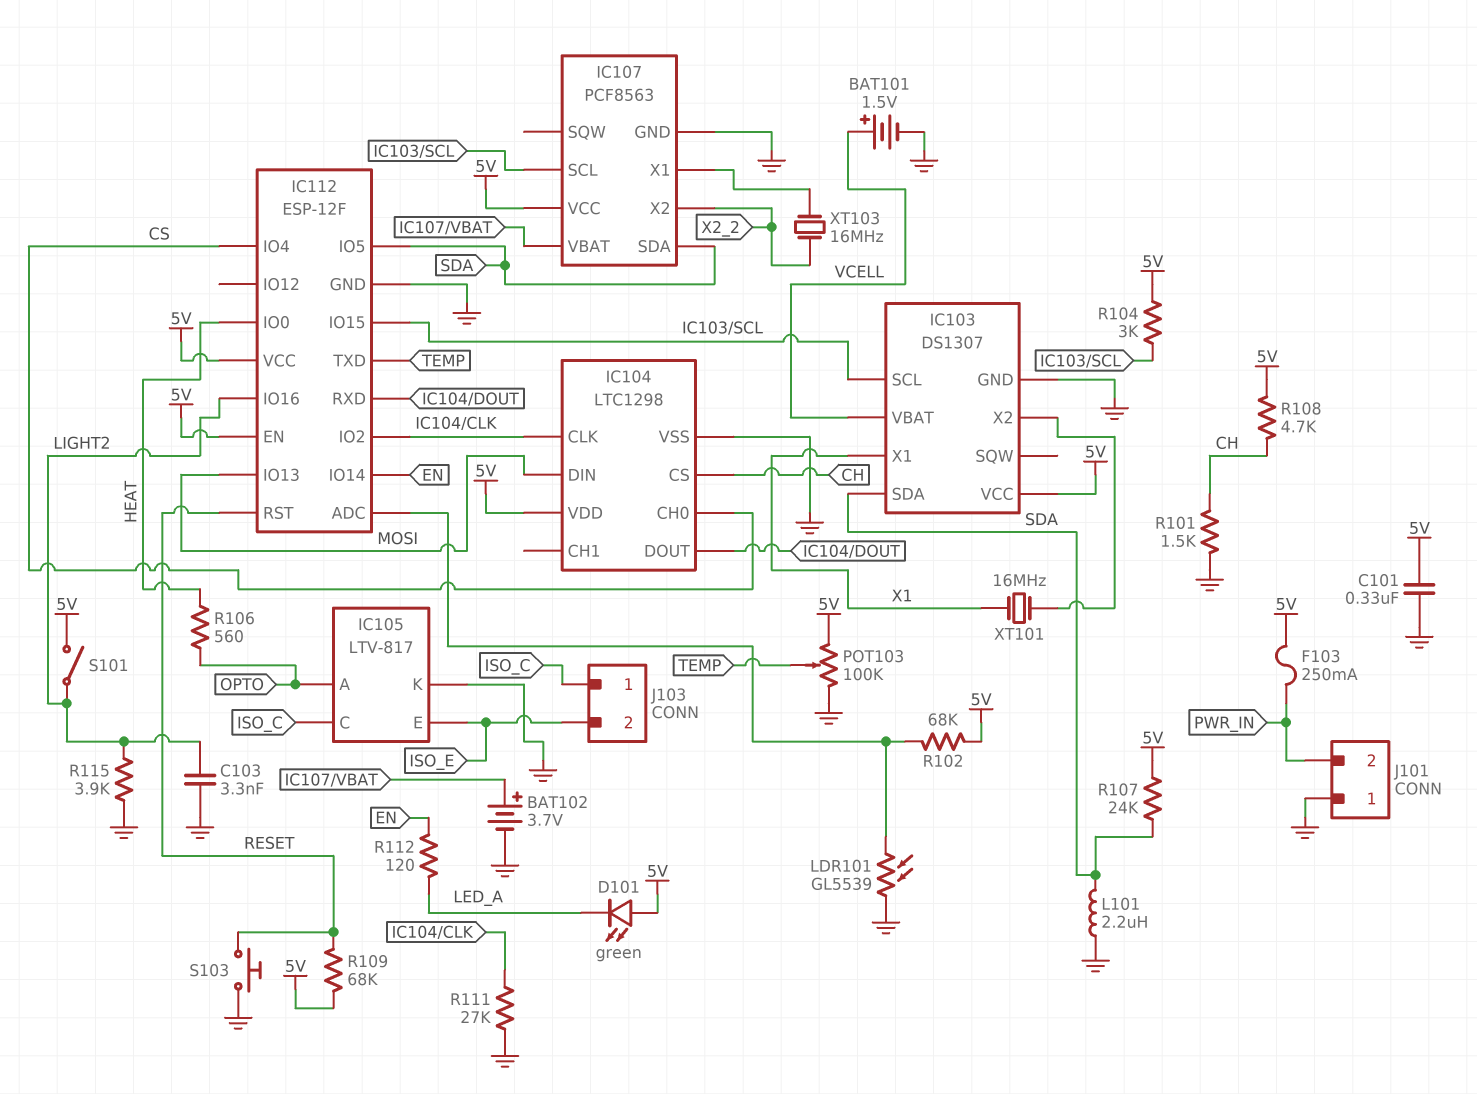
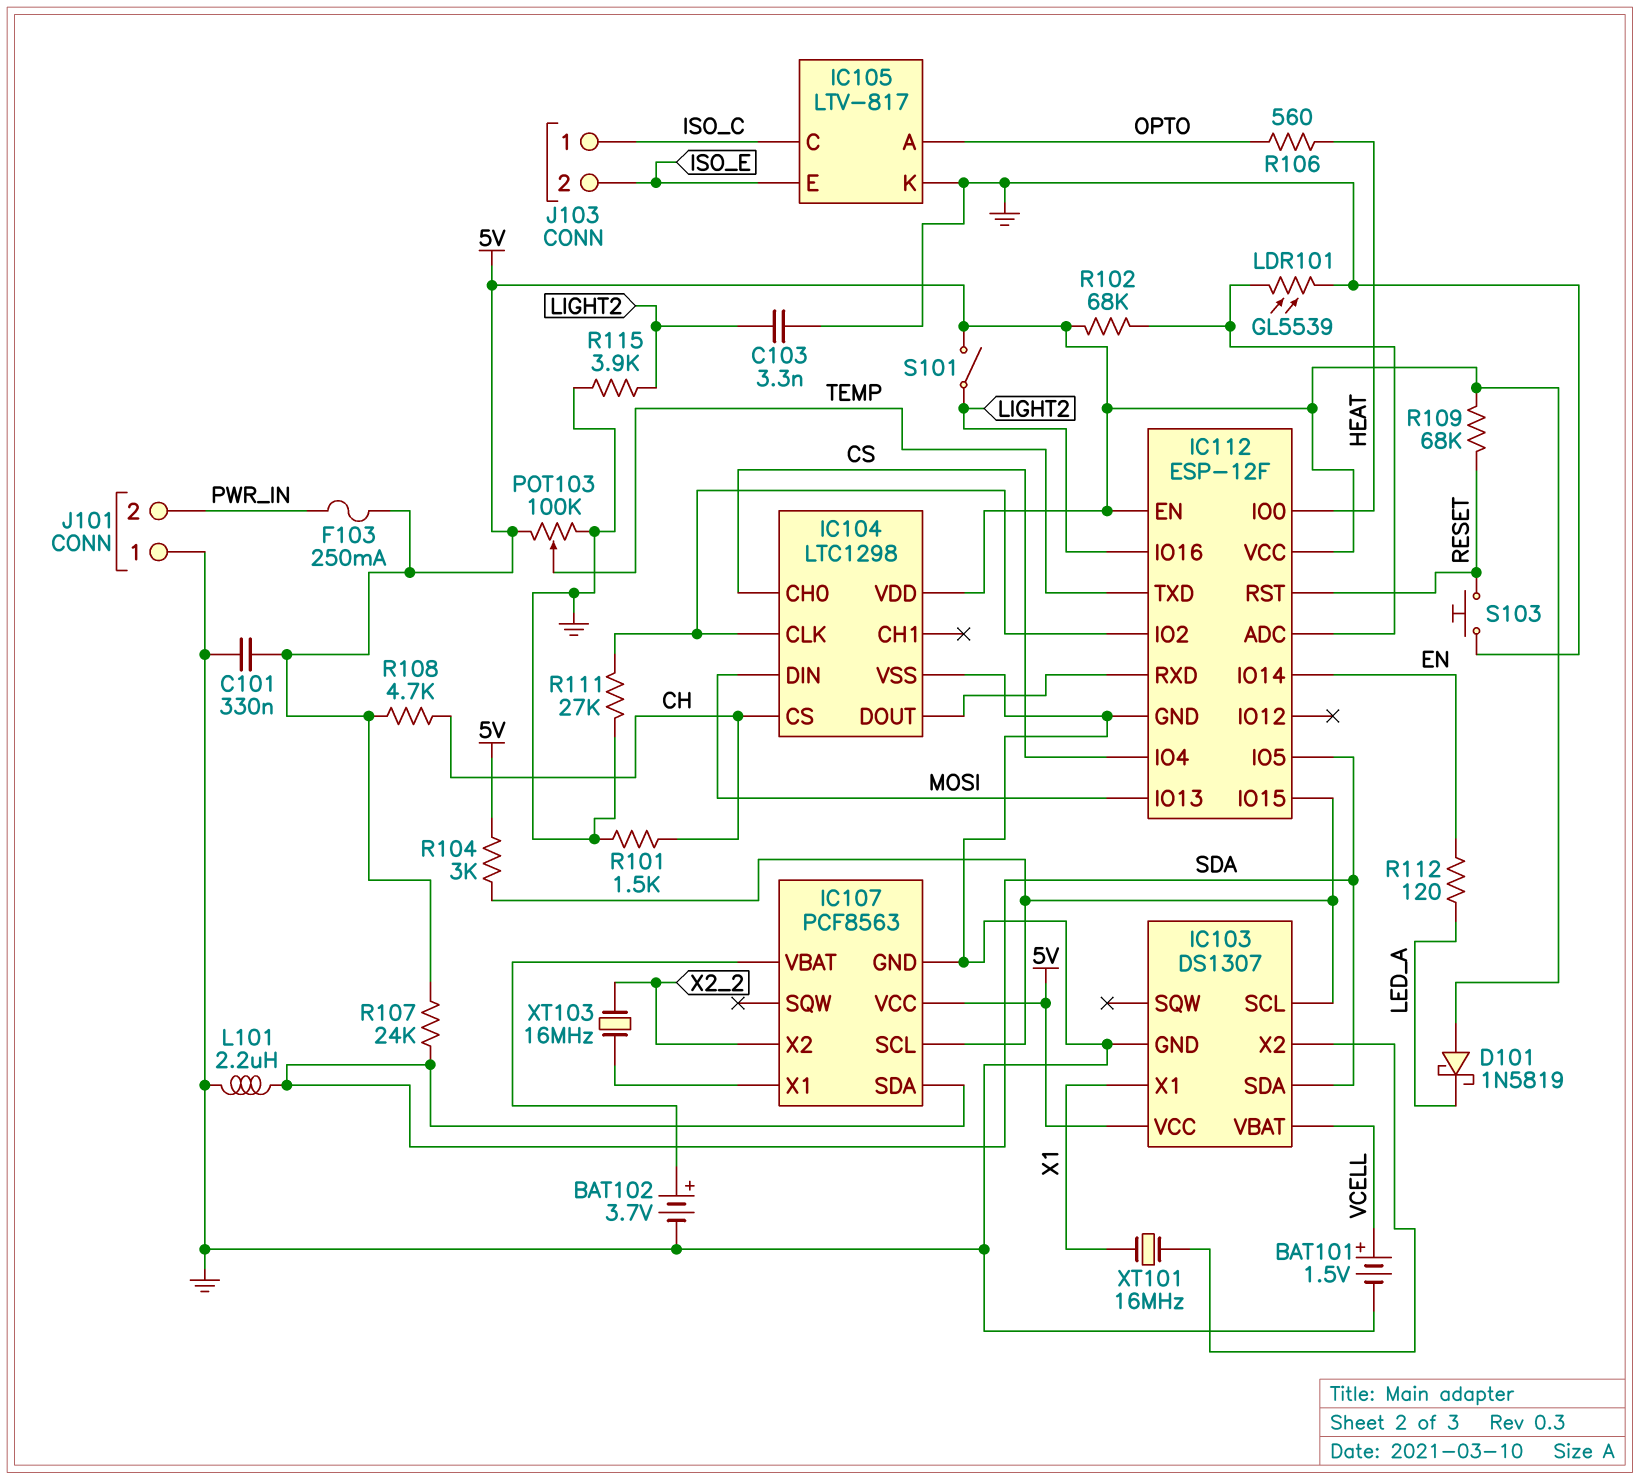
D101: LED green (A 5V, K LED_A) -> schottky 1N5819 (A 5V, K LED_A)

